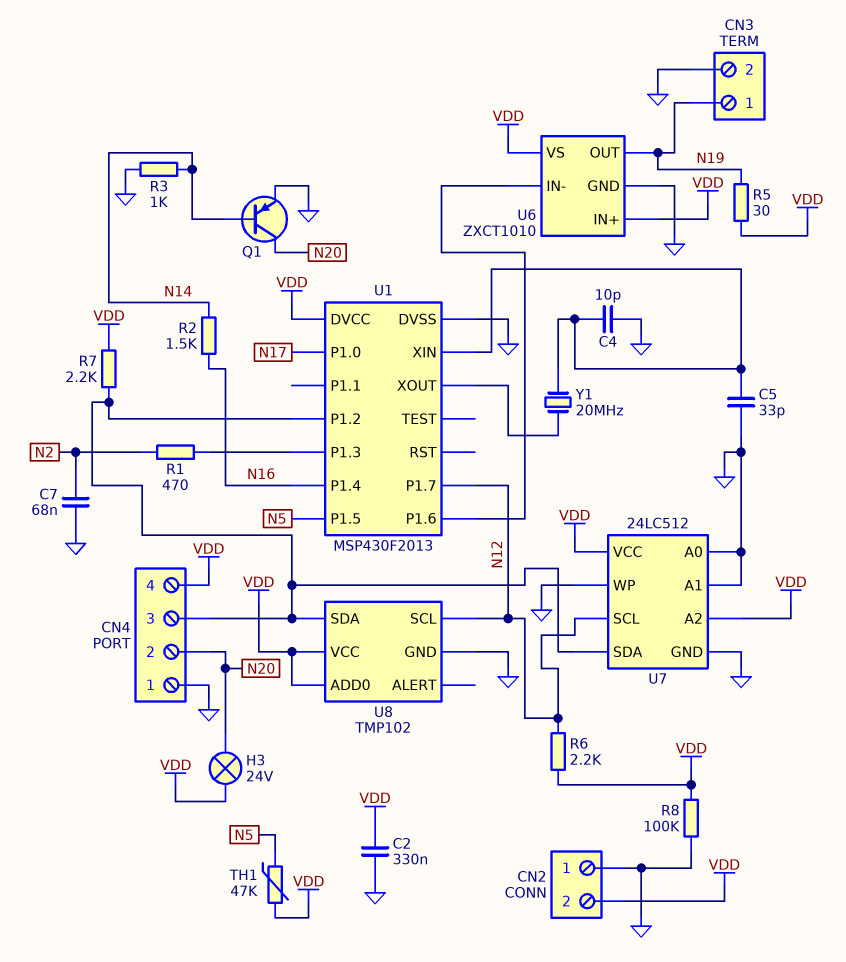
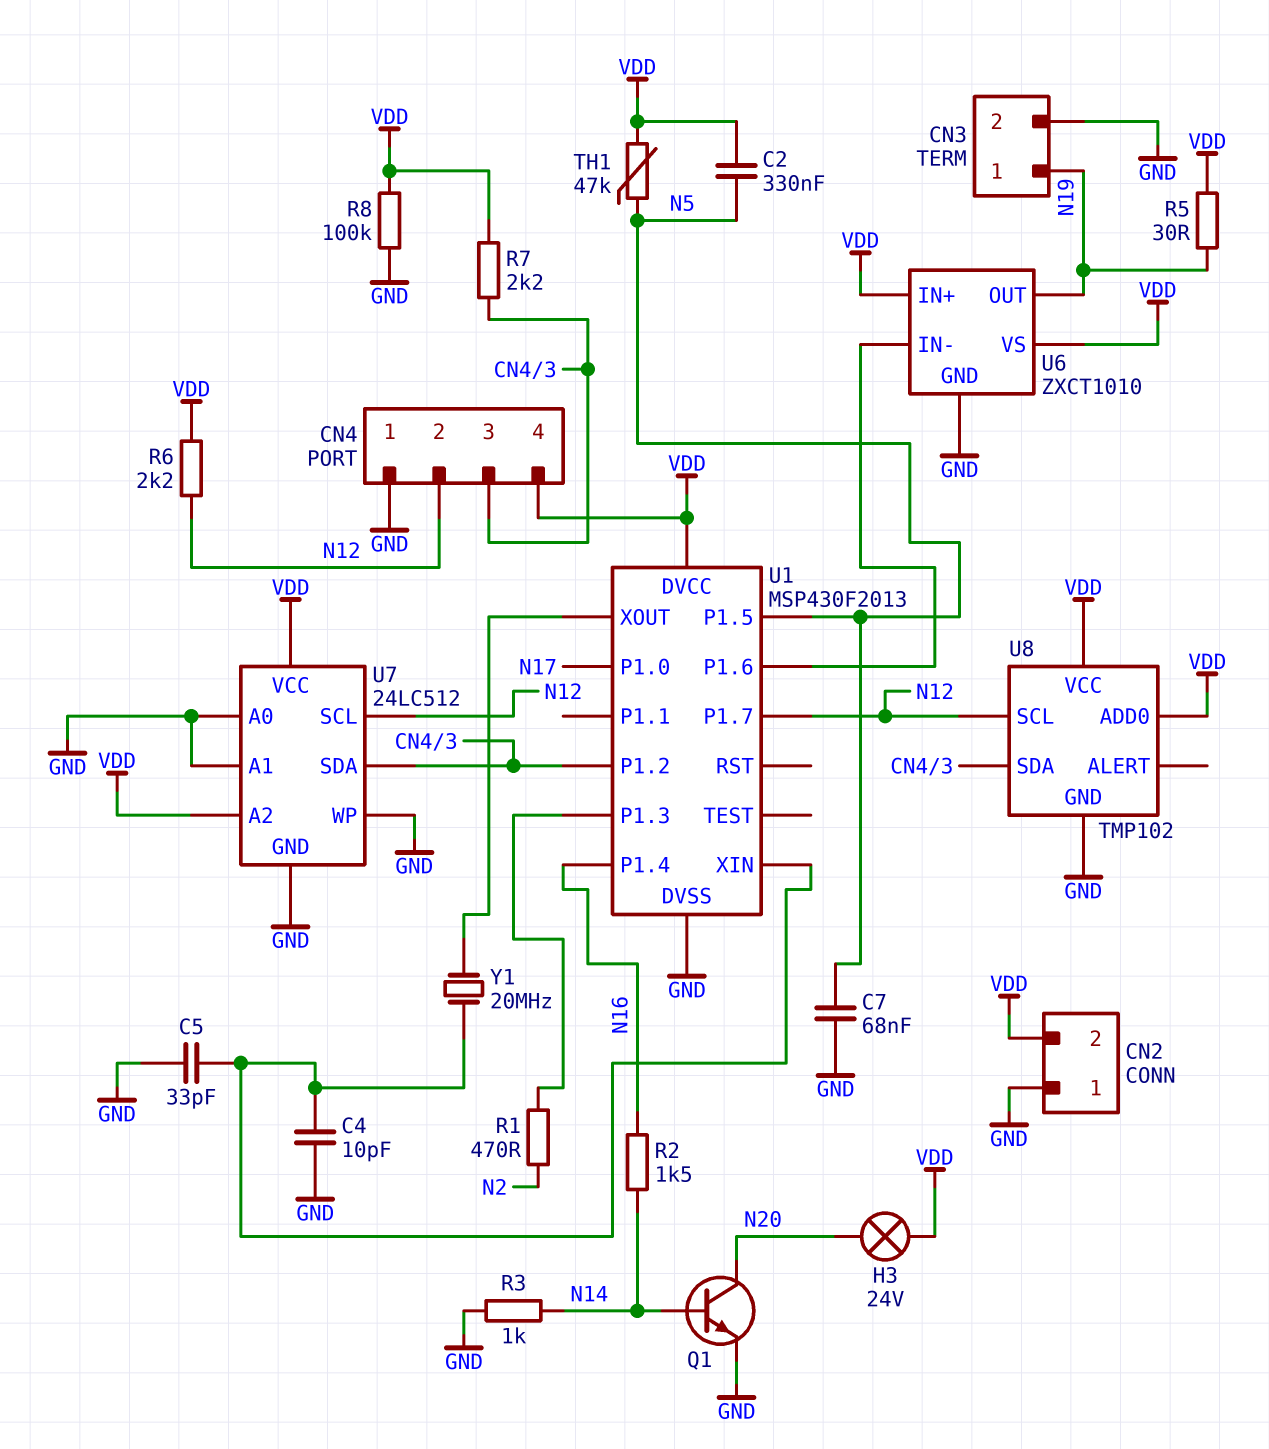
C2: 330nF (GND, VDD) -> 330nF (N5, VDD)
C7: 68nF (GND, N2) -> 68nF (GND, N5)
CN4 pin 2: N20 -> N12
Q1: PNP (B N14, C N20, E GND) -> NPN (B N14, C N20, E GND)

